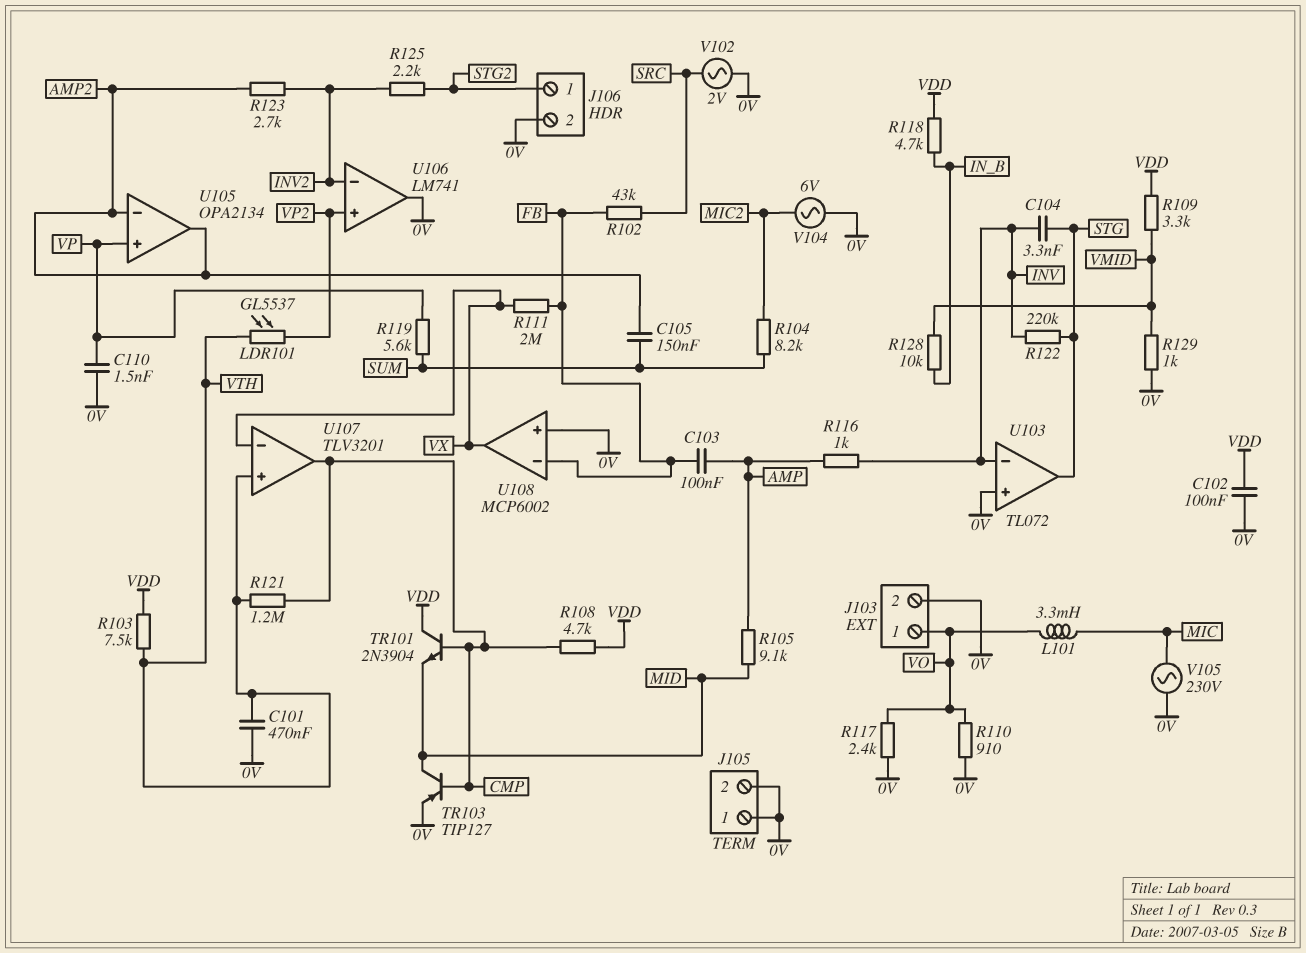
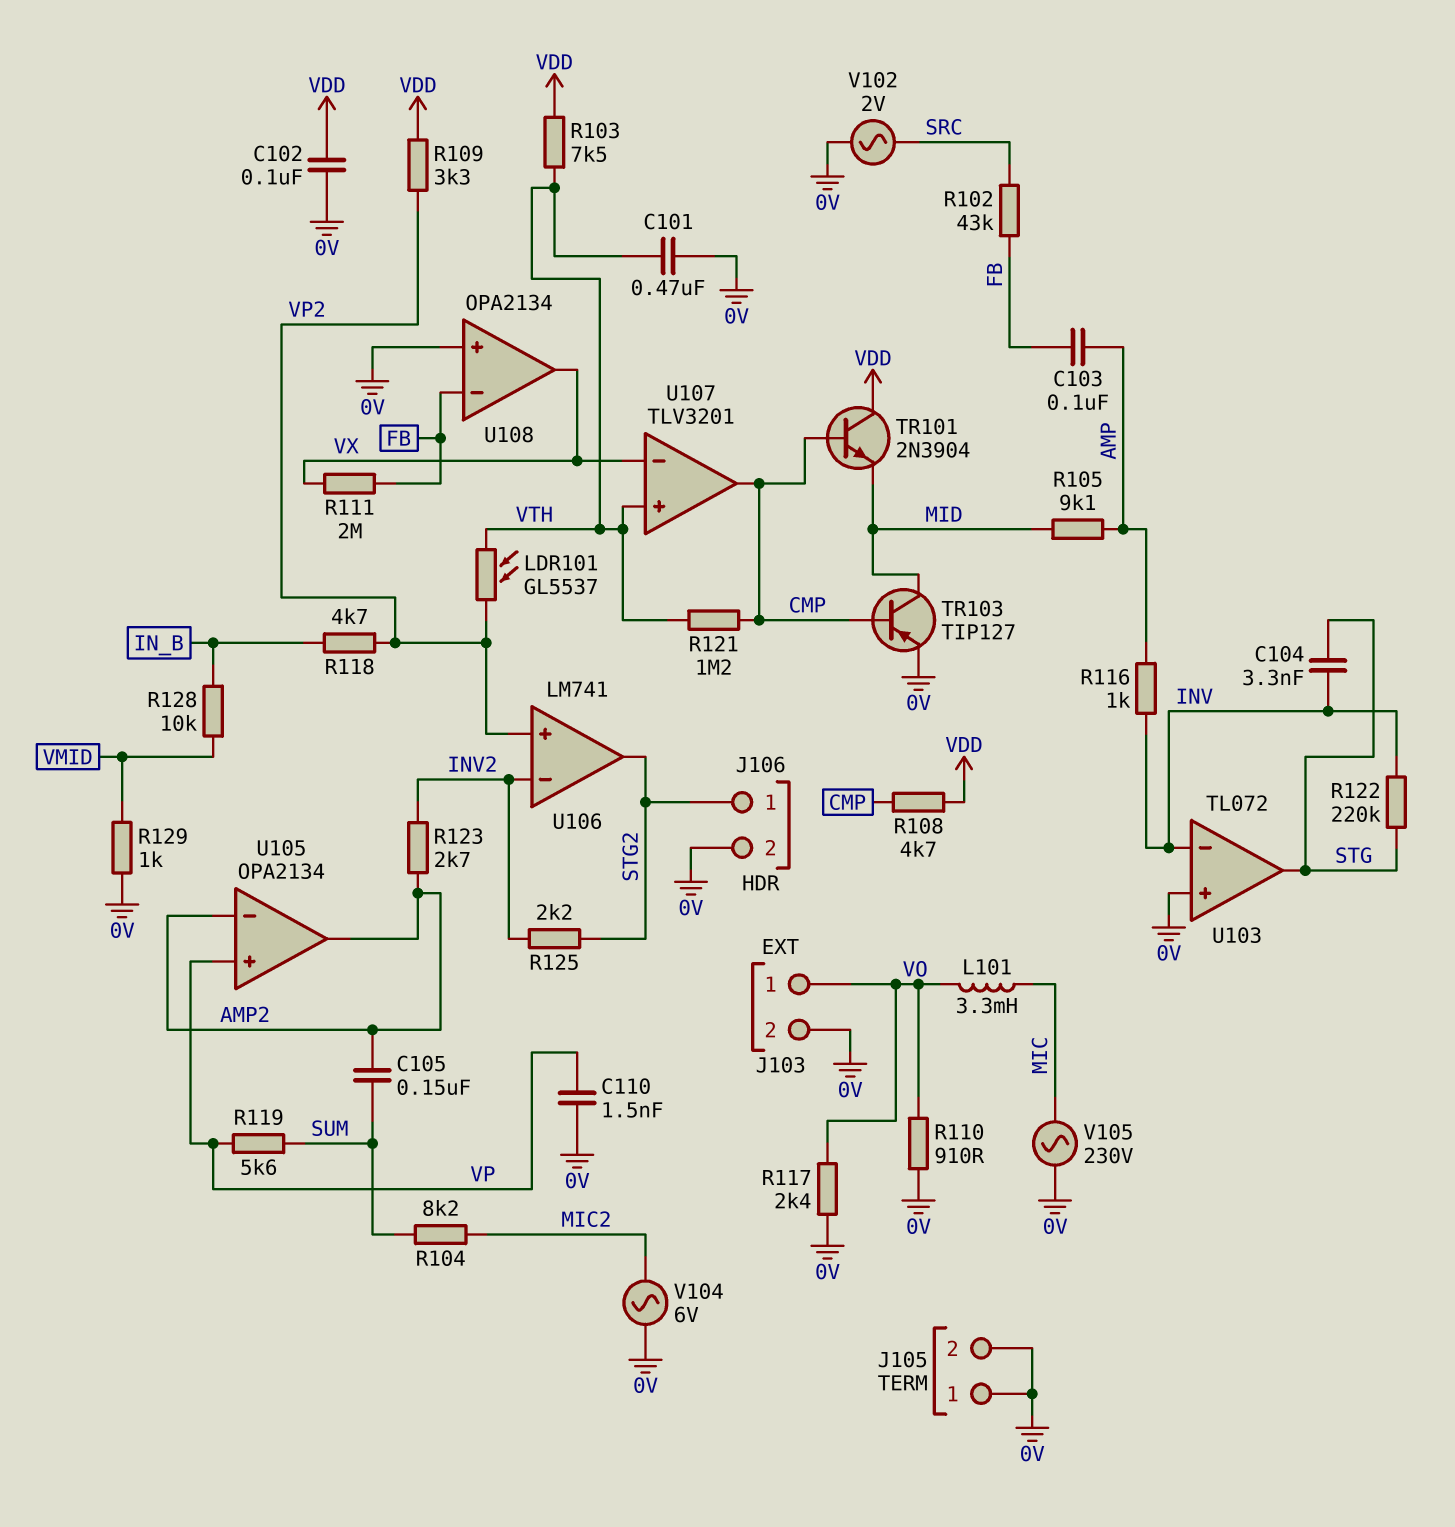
R109: 3.3k (VDD, VMID) -> 3.3k (VDD, VP2)
R118: 4.7k (IN_B, VDD) -> 4.7k (IN_B, VP2)
U106 pin out: 0V -> STG2
U108: MCP6002 -> OPA2134

